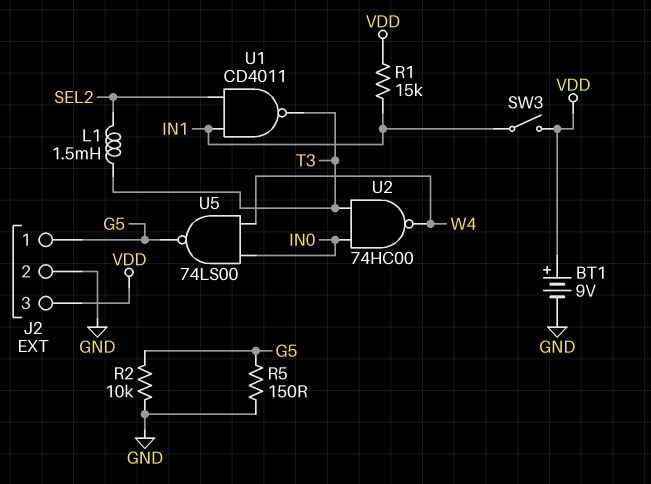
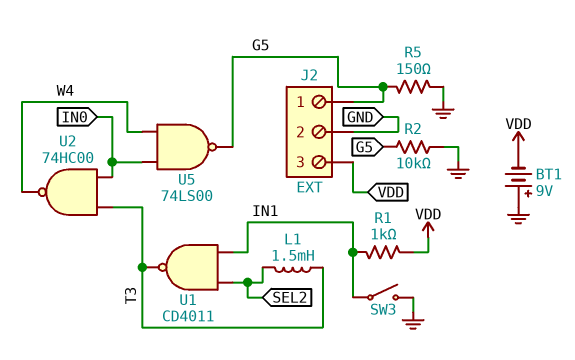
BT1: 9V (plus VDD, minus GND) -> 9V (plus GND, minus VDD)
R1: 15k (IN1, VDD) -> 1k (IN1, VDD)
SW3: switch (IN1, VDD) -> switch (GND, IN1)

